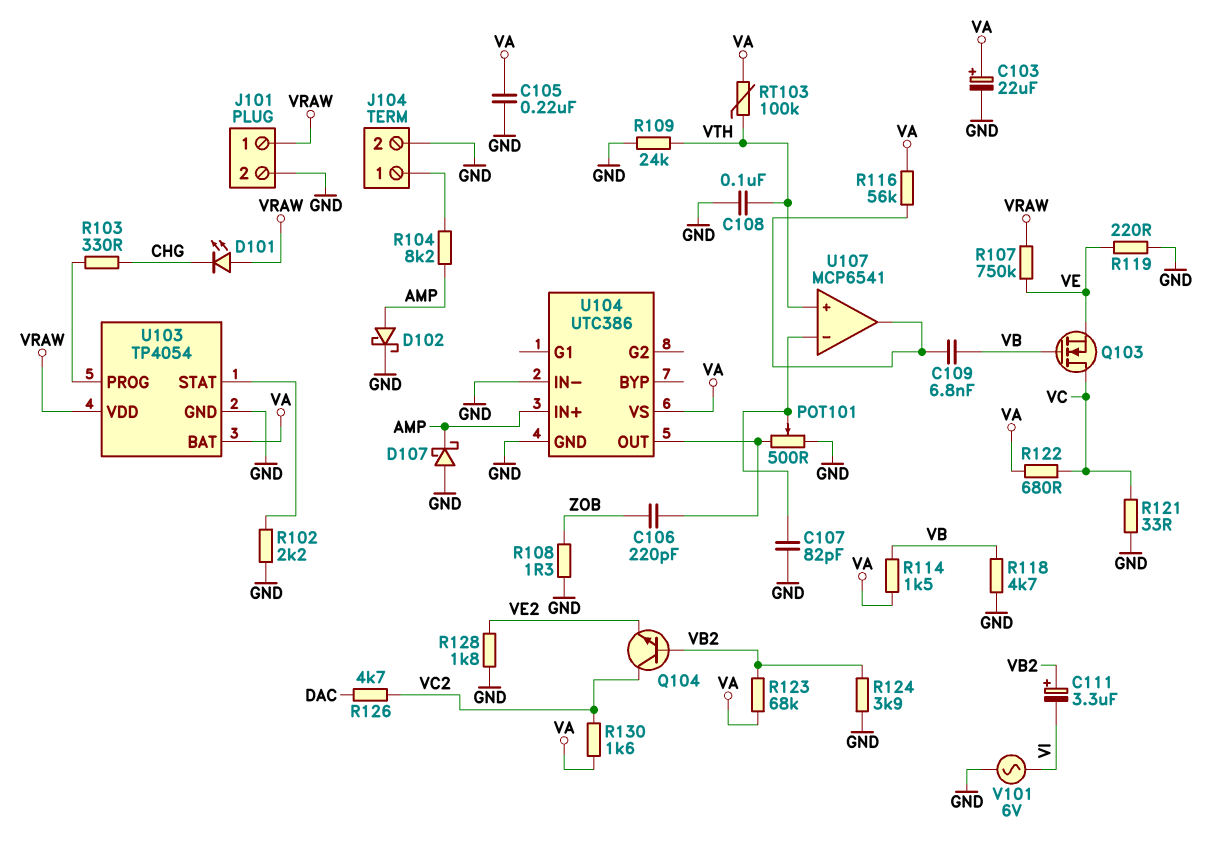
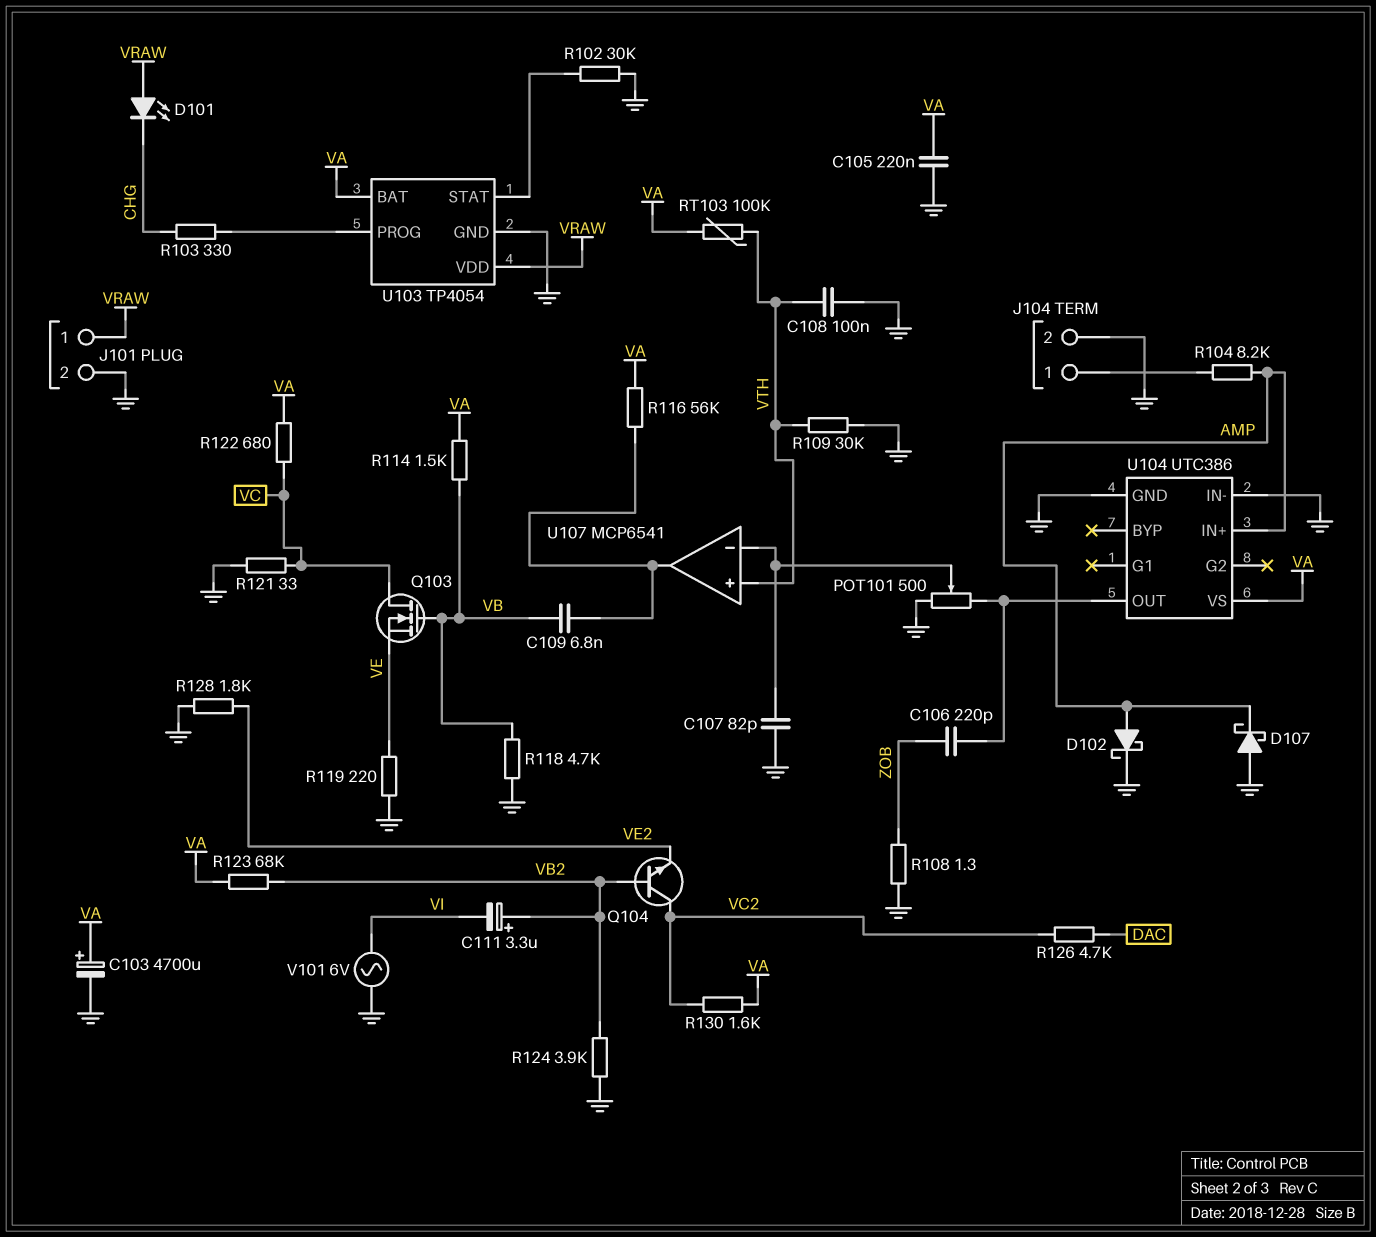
C103: 22uF (plus VA, minus GND) -> 4700uF (plus VA, minus GND)
R102: 2.2k (GND, U103/STAT) -> 30k (GND, U103/STAT)
R107: 750k (VE, VRAW) -> none
R109: 24k (GND, VTH) -> 30k (GND, VTH)

